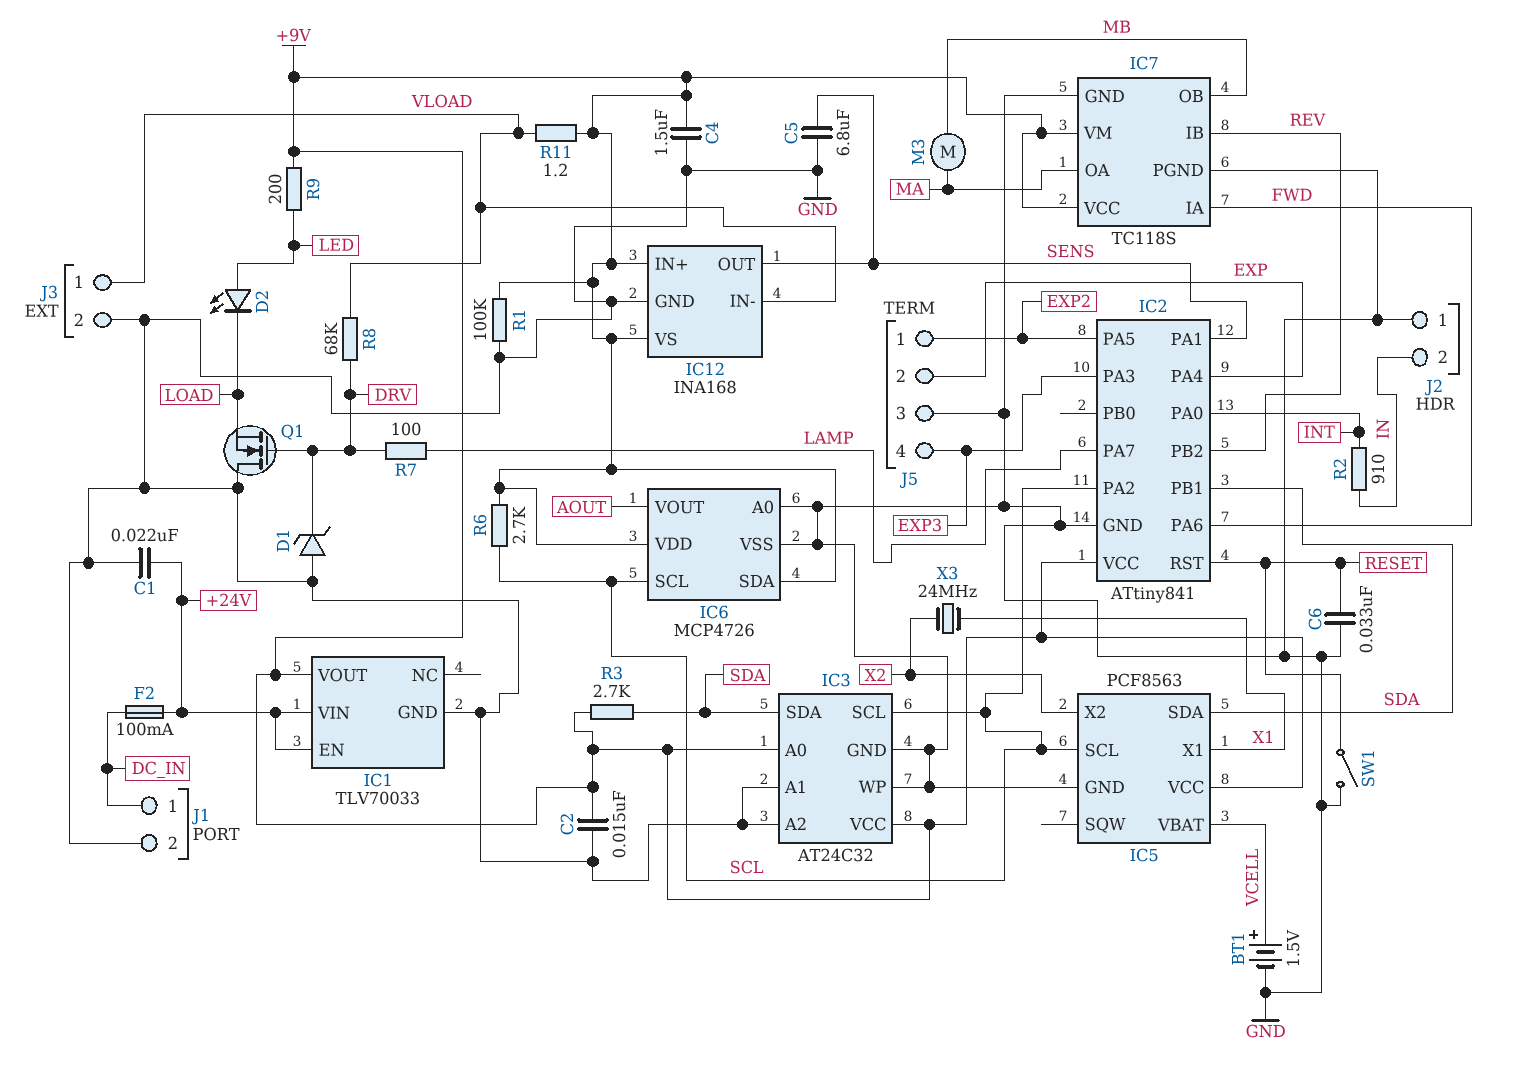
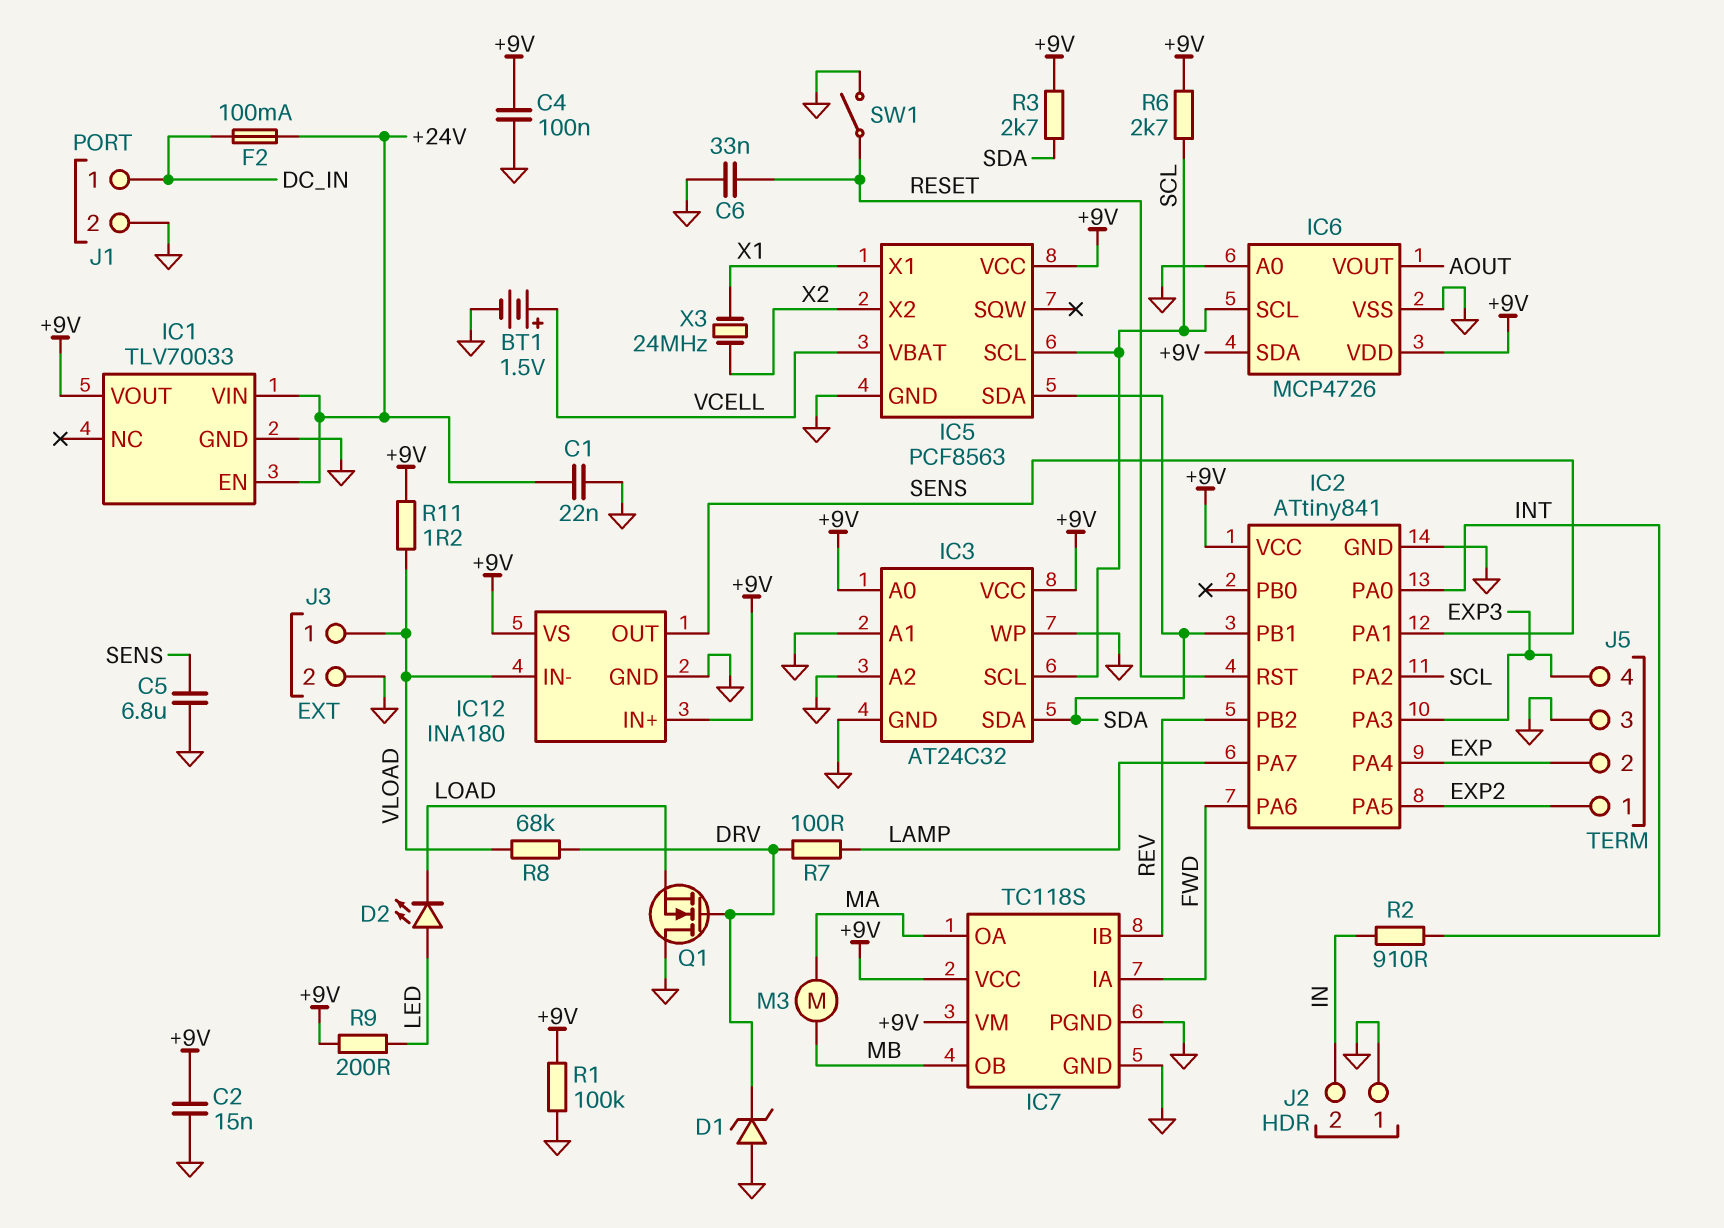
C4: 1.5uF (+9V, GND) -> 100nF (+9V, GND)
IC12: INA168 -> INA180

